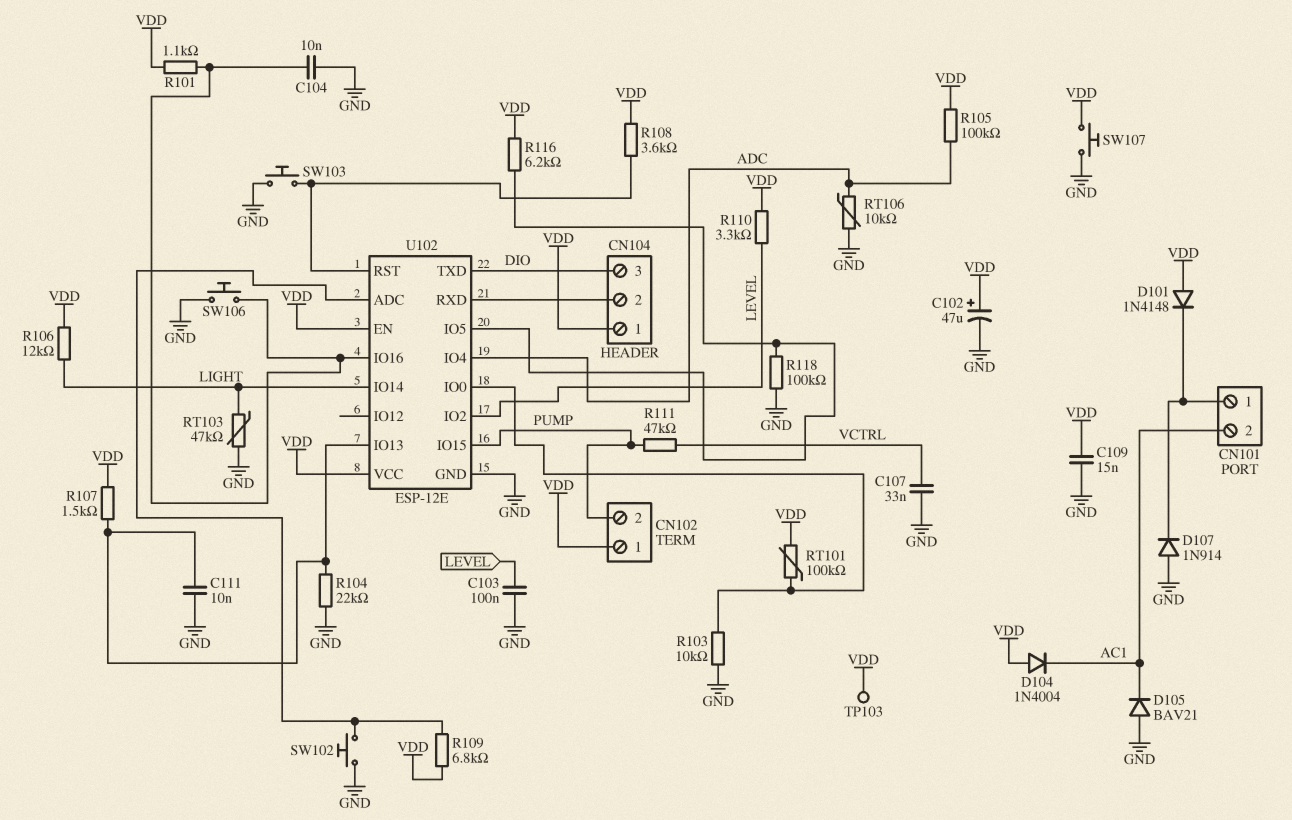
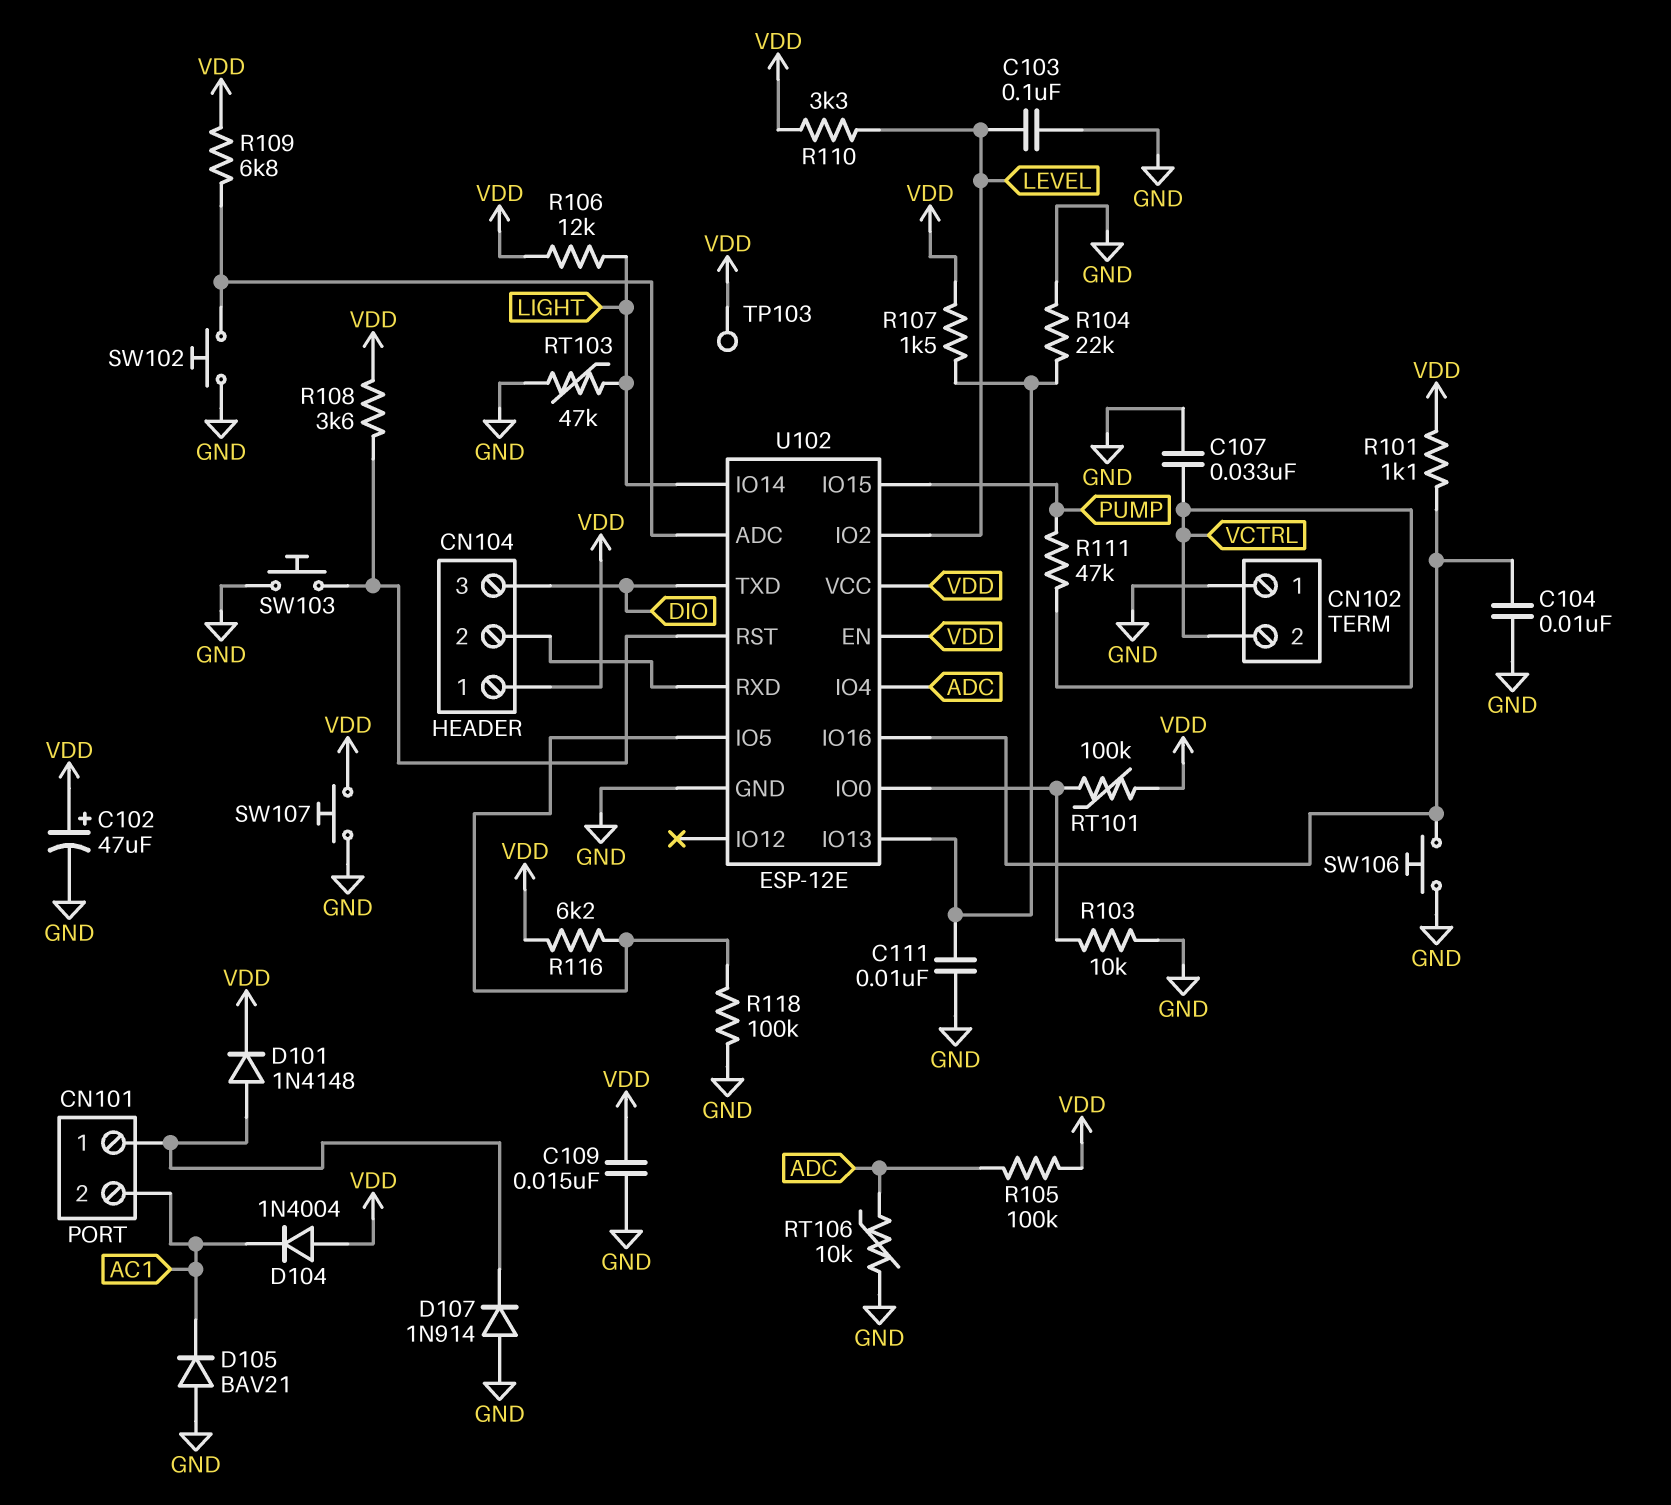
CN102 pin 1: VDD -> GND
CN102 pin 2: PUMP -> VCTRL
D101: diode 1N4148 (A VDD, K CN101/1) -> diode 1N4148 (A CN101/1, K VDD)

